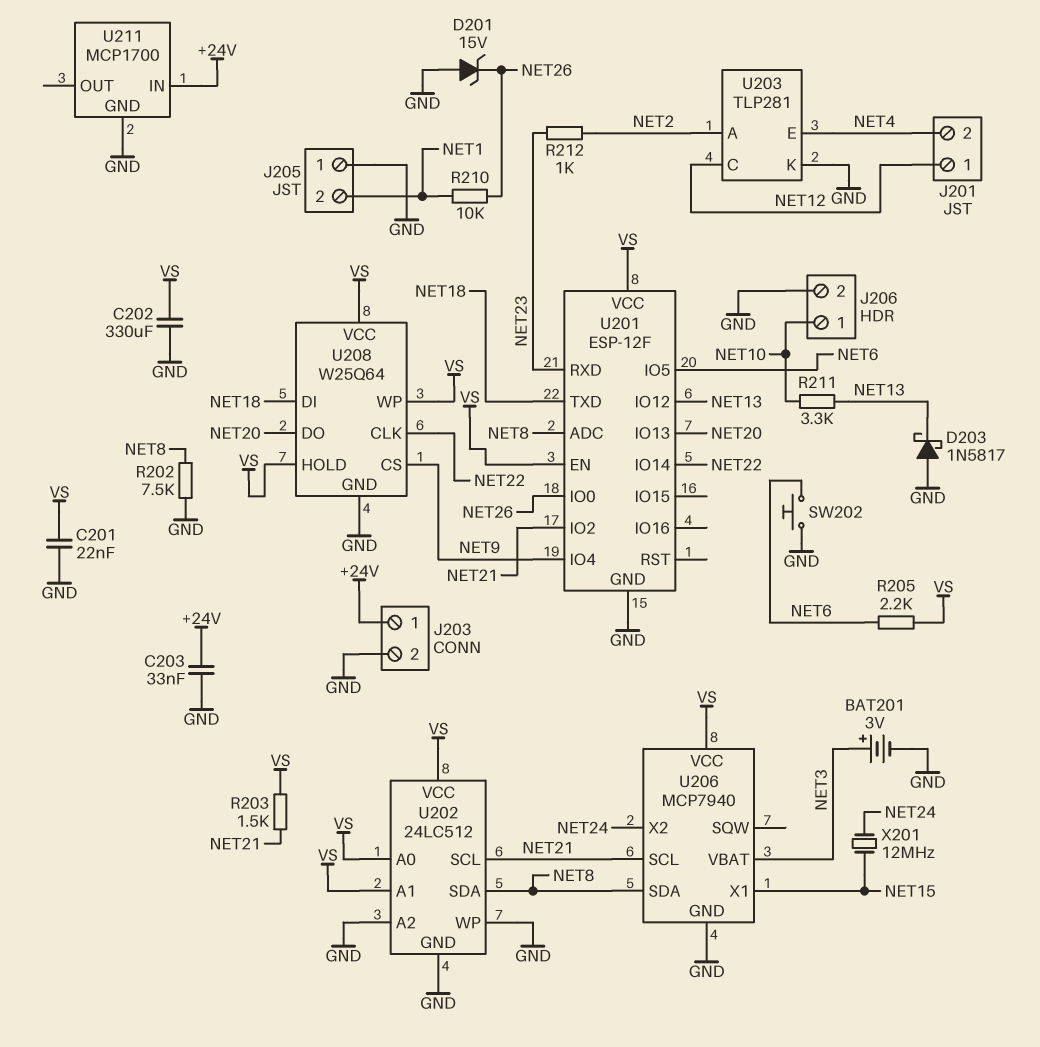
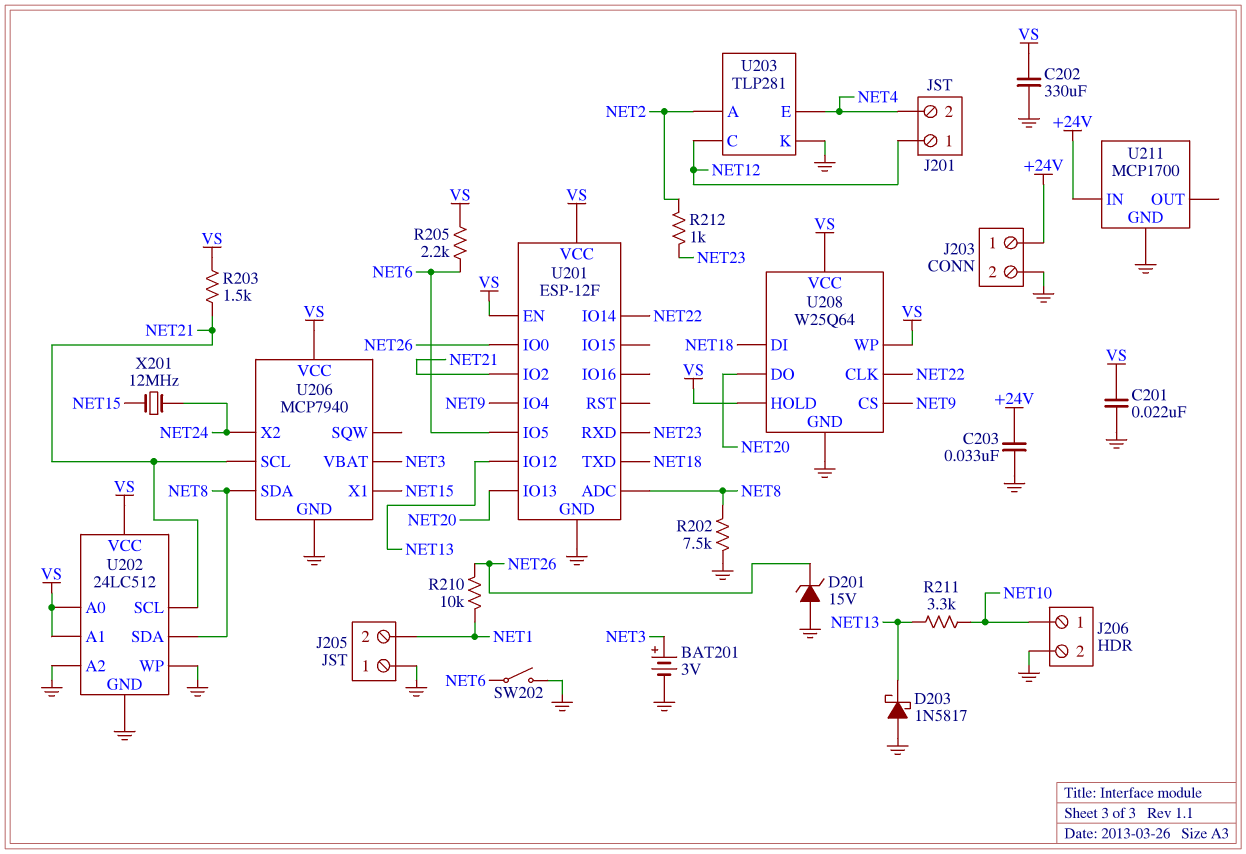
SW202: button (GND, NET6) -> switch (GND, NET6)

